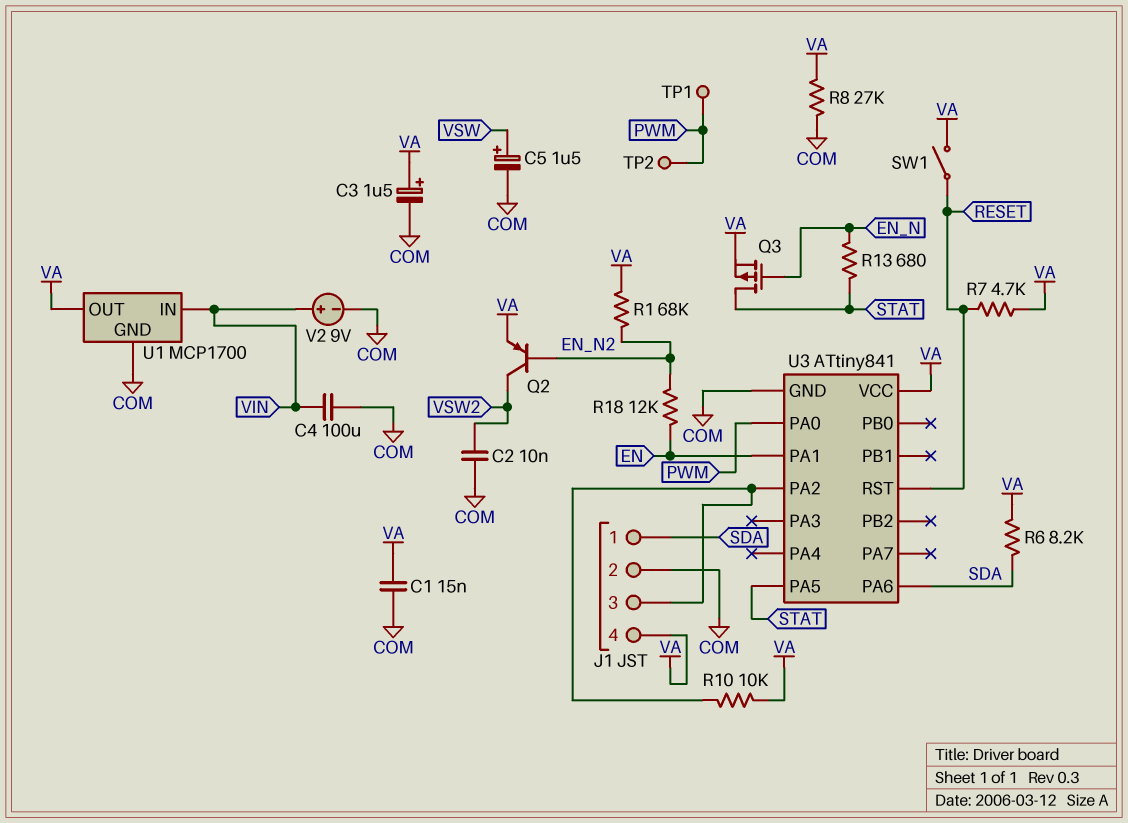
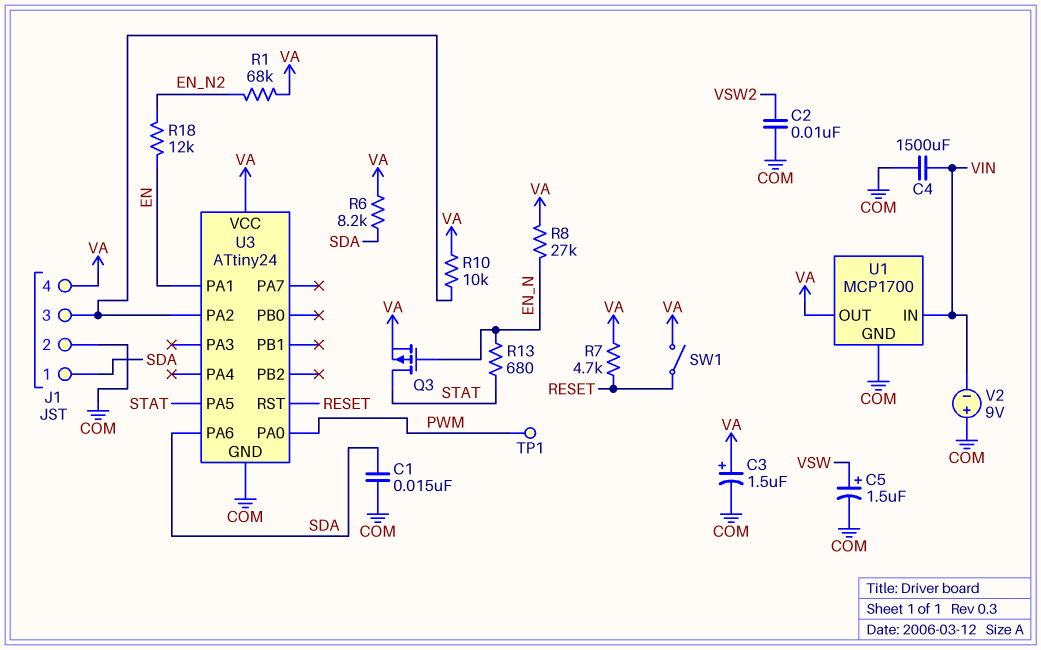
C1: 15nF (COM, VA) -> 15nF (COM, SDA)
C4: 100uF (COM, VIN) -> 1500uF (COM, VIN)
Q2: PNP (B EN_N2, C VSW2, E VA) -> none
R8: 27k (COM, VA) -> 27k (EN_N, VA)
TP2: test point (PWM) -> none
U3: ATtiny841 -> ATtiny24
V2: 9V (plus VIN, minus COM) -> 9V (plus COM, minus VIN)

